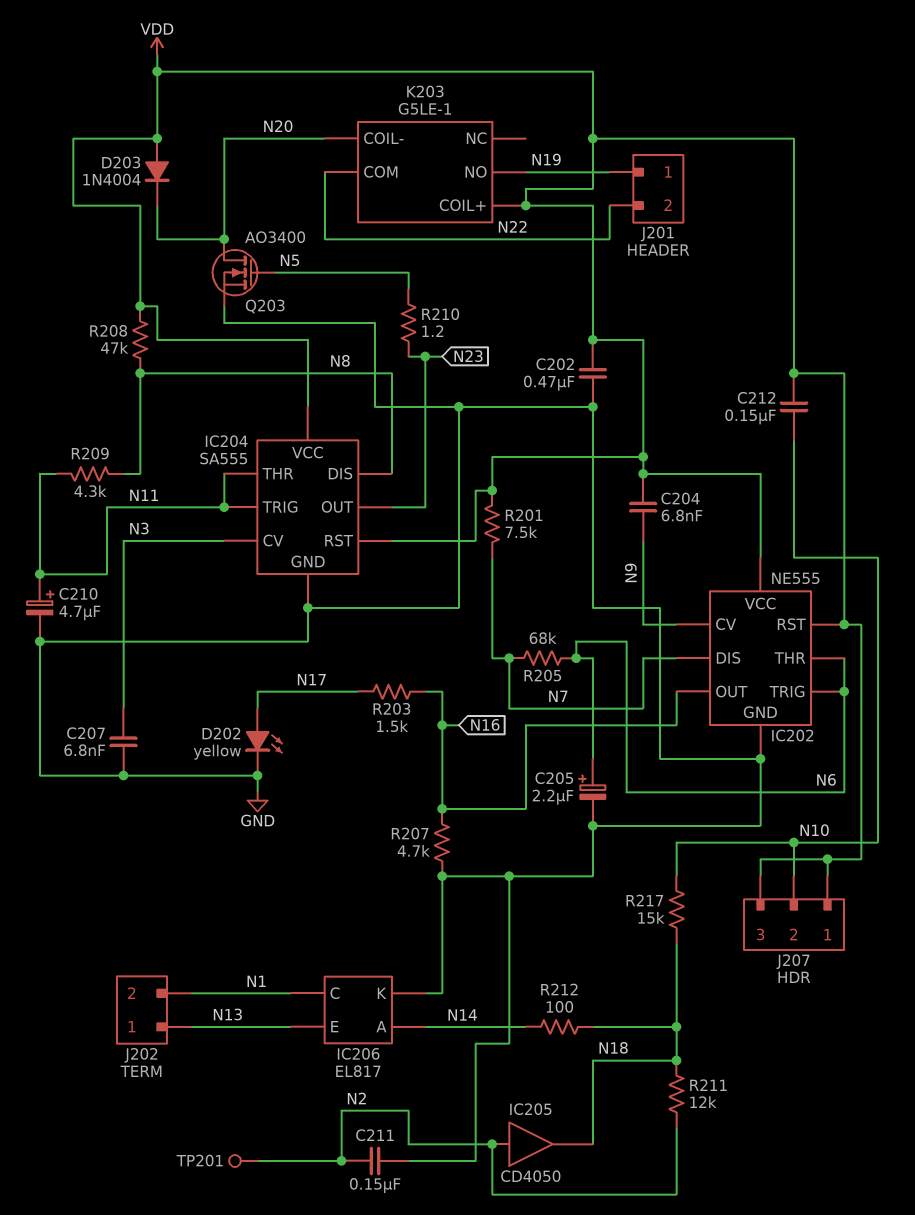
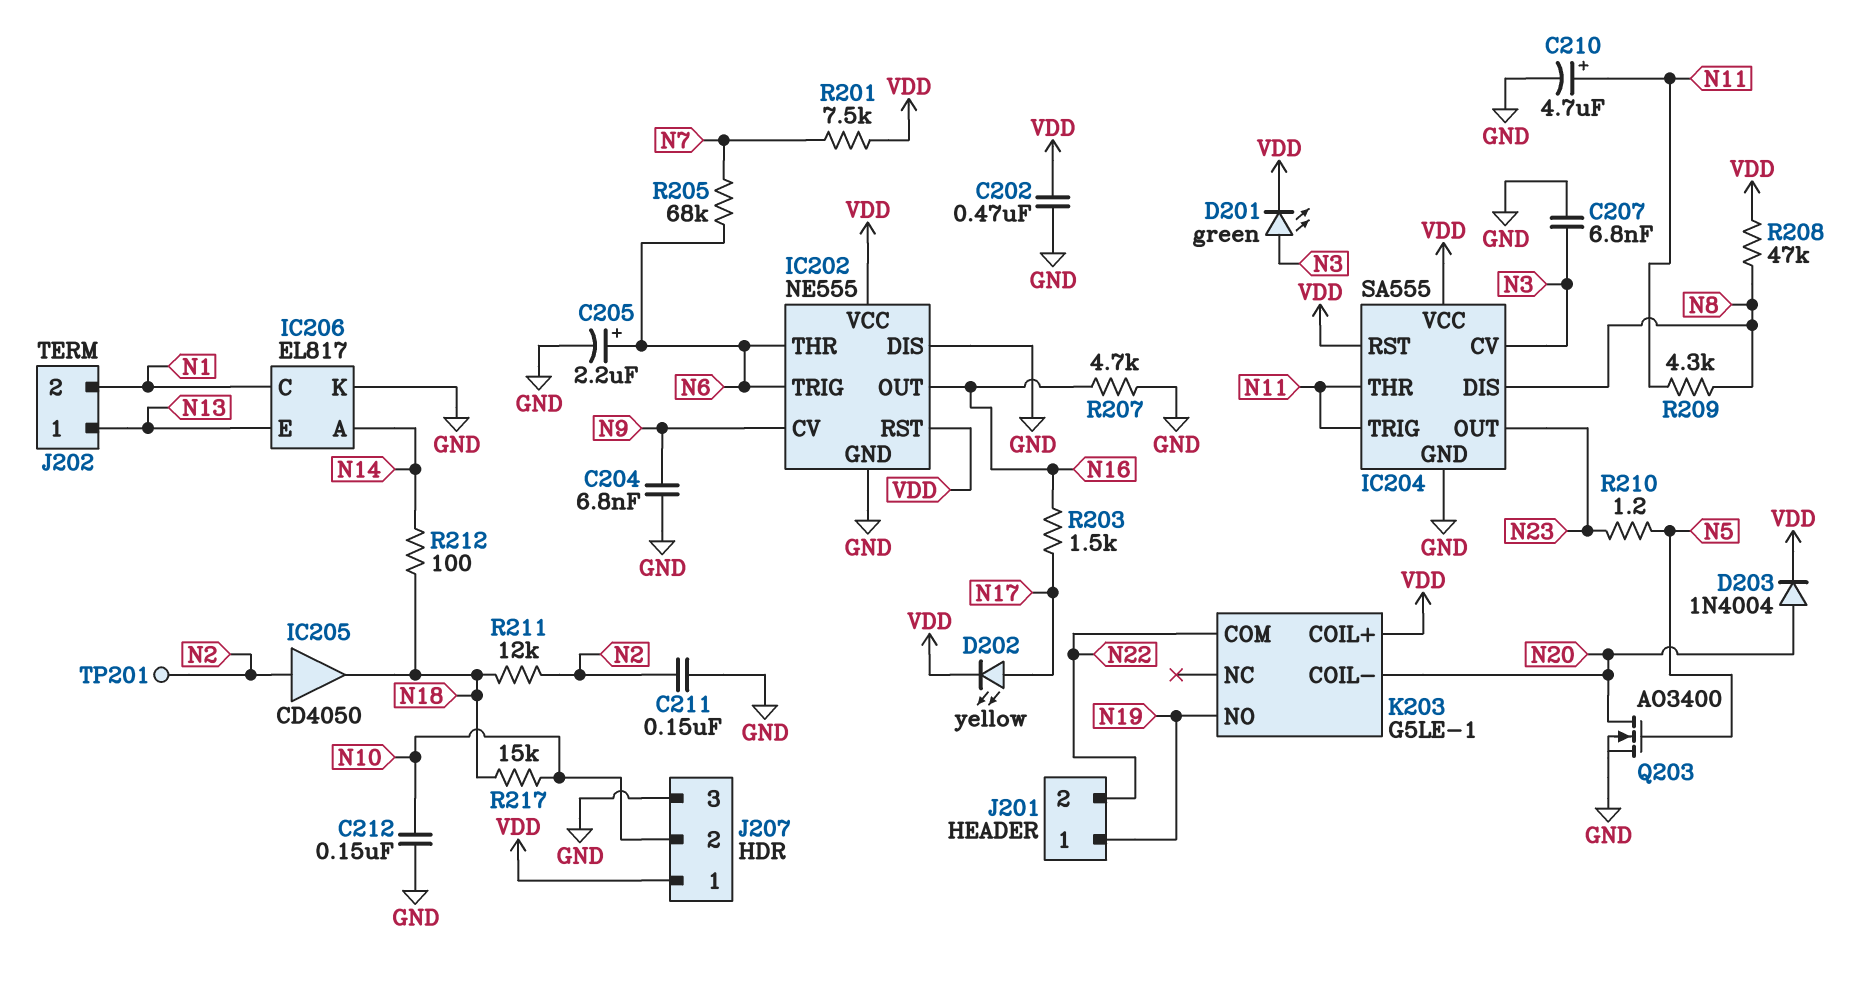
C204: 6.8nF (N9, VDD) -> 6.8nF (GND, N9)
C212: 150nF (N10, VDD) -> 150nF (GND, N10)
D201: none -> LED green (A N3, K VDD)
D202: LED yellow (A N17, K GND) -> LED yellow (A N17, K VDD)
D203: diode 1N4004 (A VDD, K N20) -> diode 1N4004 (A N20, K VDD)
IC202 pin DIS: N7 -> GND
J207 pin 3: VDD -> GND

